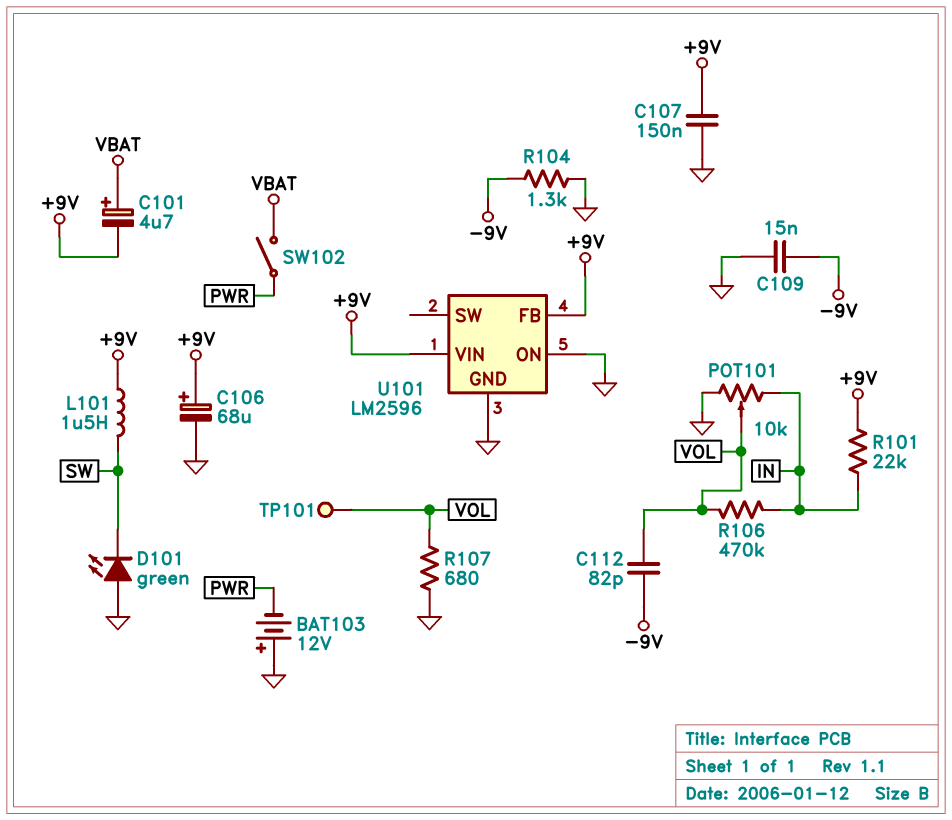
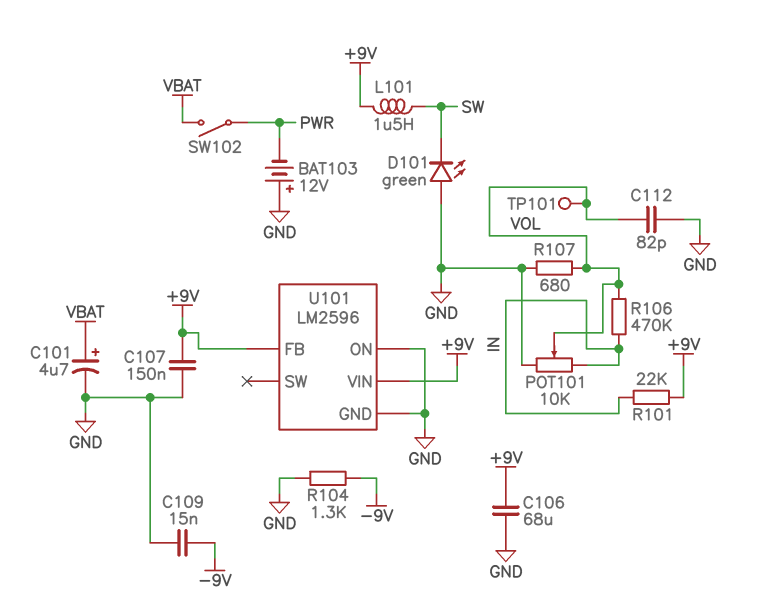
C101: 4.7uF (plus VBAT, minus +9V) -> 4.7uF (plus VBAT, minus GND)
C106: 68uF (plus +9V, minus GND) -> 68uF (+9V, GND)
C112: 82pF (-9V, VOL) -> 82pF (GND, VOL)

